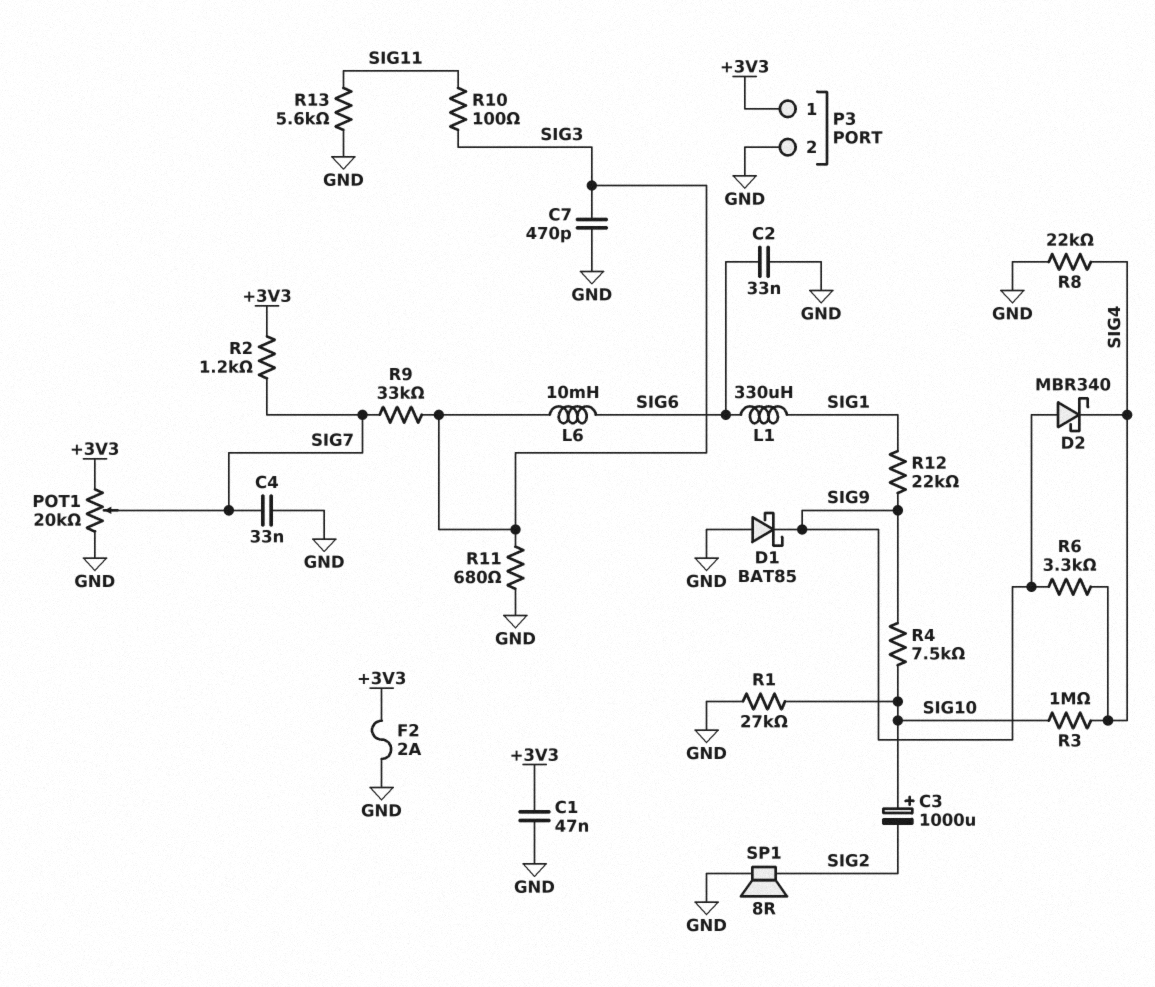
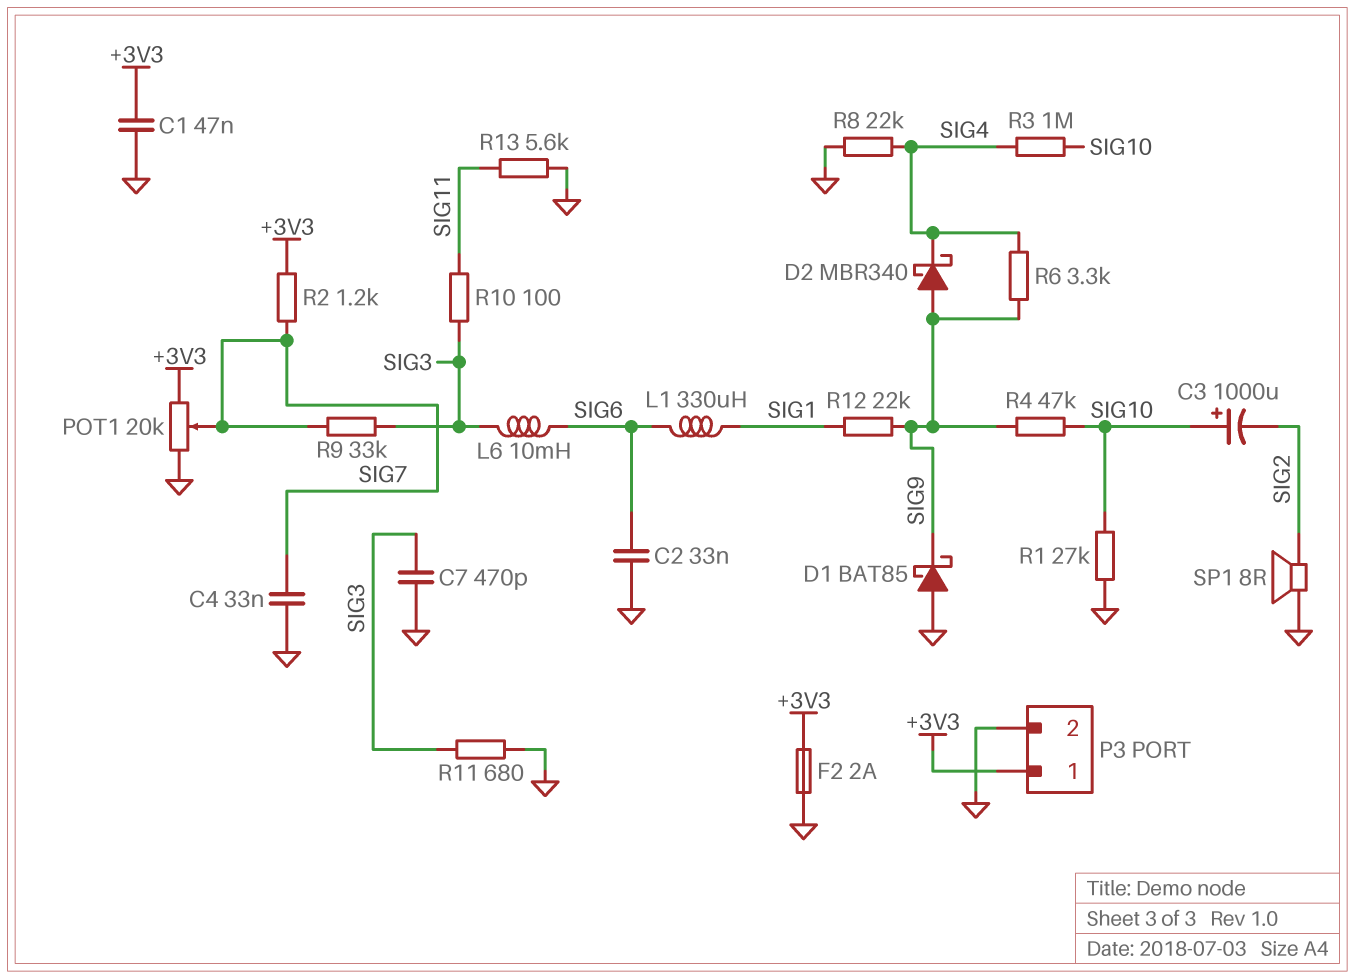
R4: 7.5k (SIG9, SIG10) -> 47k (SIG9, SIG10)

